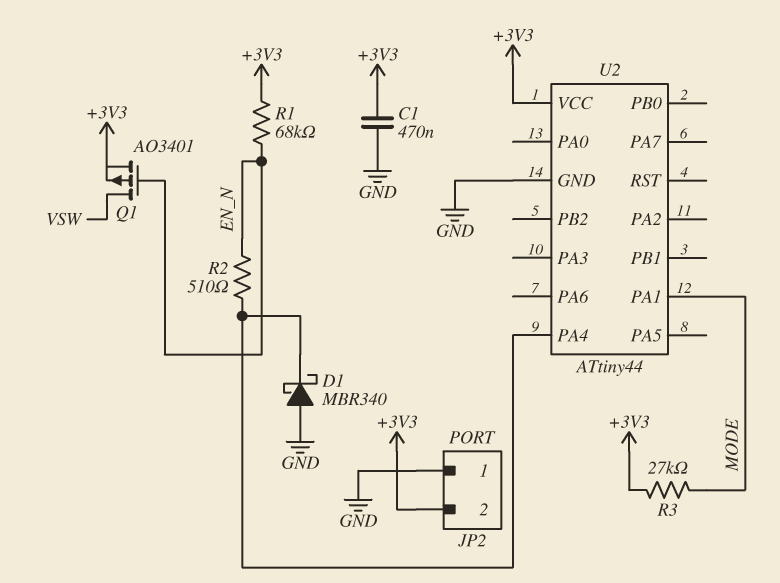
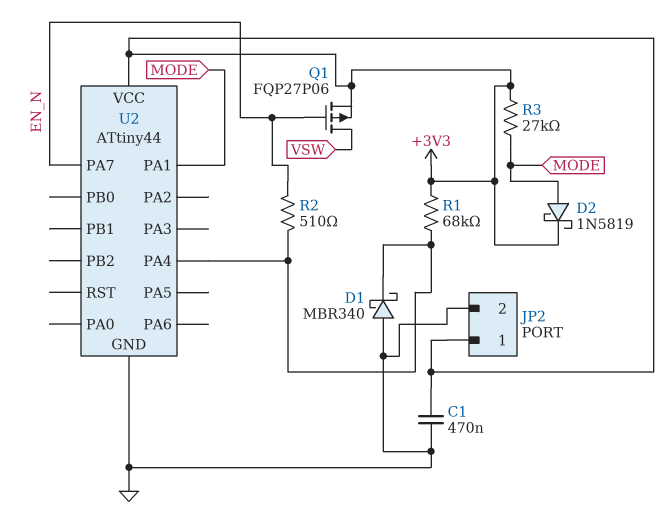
D2: none -> schottky 1N5819 (A MODE, K +3V3)
JP2 pin 1: GND -> +3V3
JP2 pin 2: +3V3 -> GND
Q1: PMOS AO3401 (G EN_N, D VSW, S +3V3) -> PMOS FQP27P06 (G EN_N, D VSW, S +3V3)
R1: 68k (+3V3, EN_N) -> 68k (+3V3, U2/PA4)
U2 pin PA7: none -> EN_N

